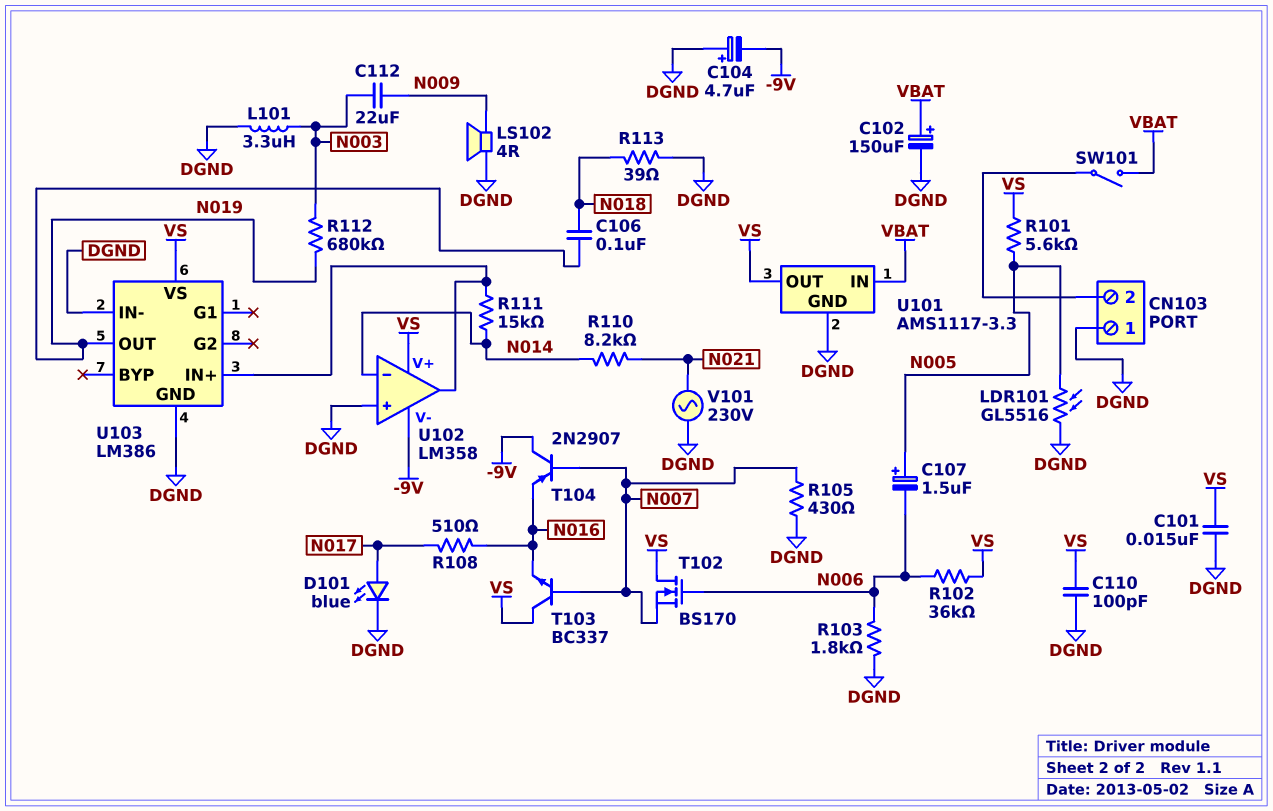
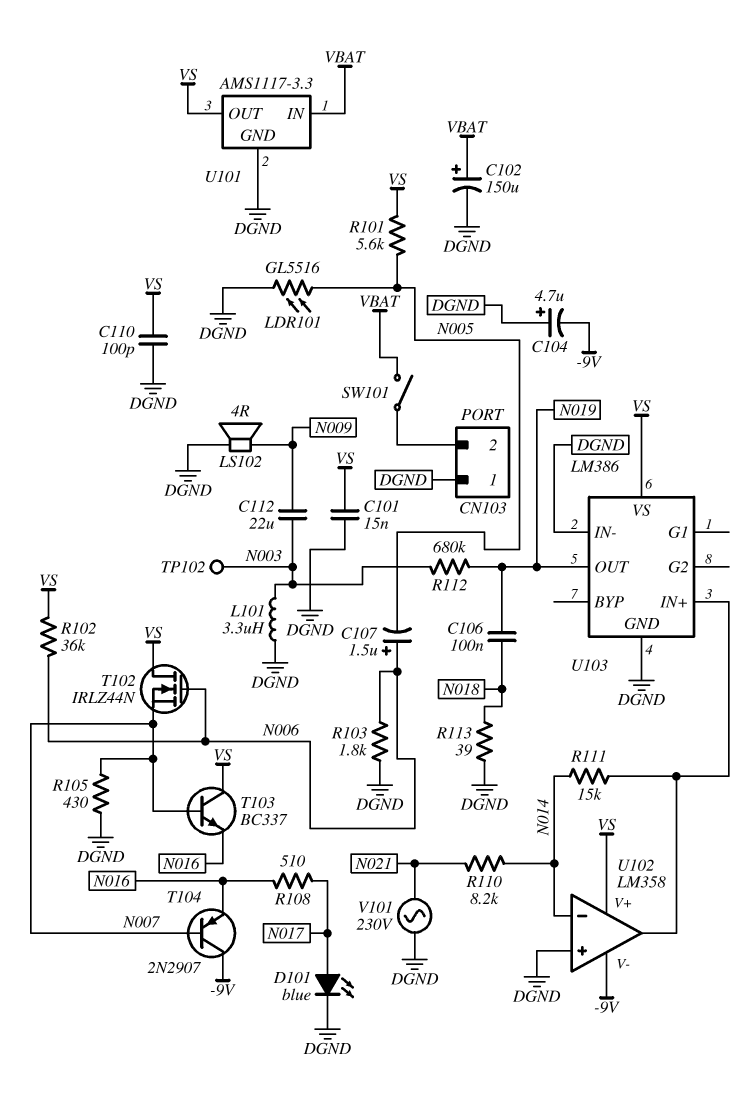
C107: 1.5uF (plus N005, minus N006) -> 1.5uF (plus N006, minus N005)
T102: NMOS BS170 (G N006, D VS, S N007) -> NMOS IRLZ44N (G N006, D VS, S N007)
TP102: none -> test point (N003)

